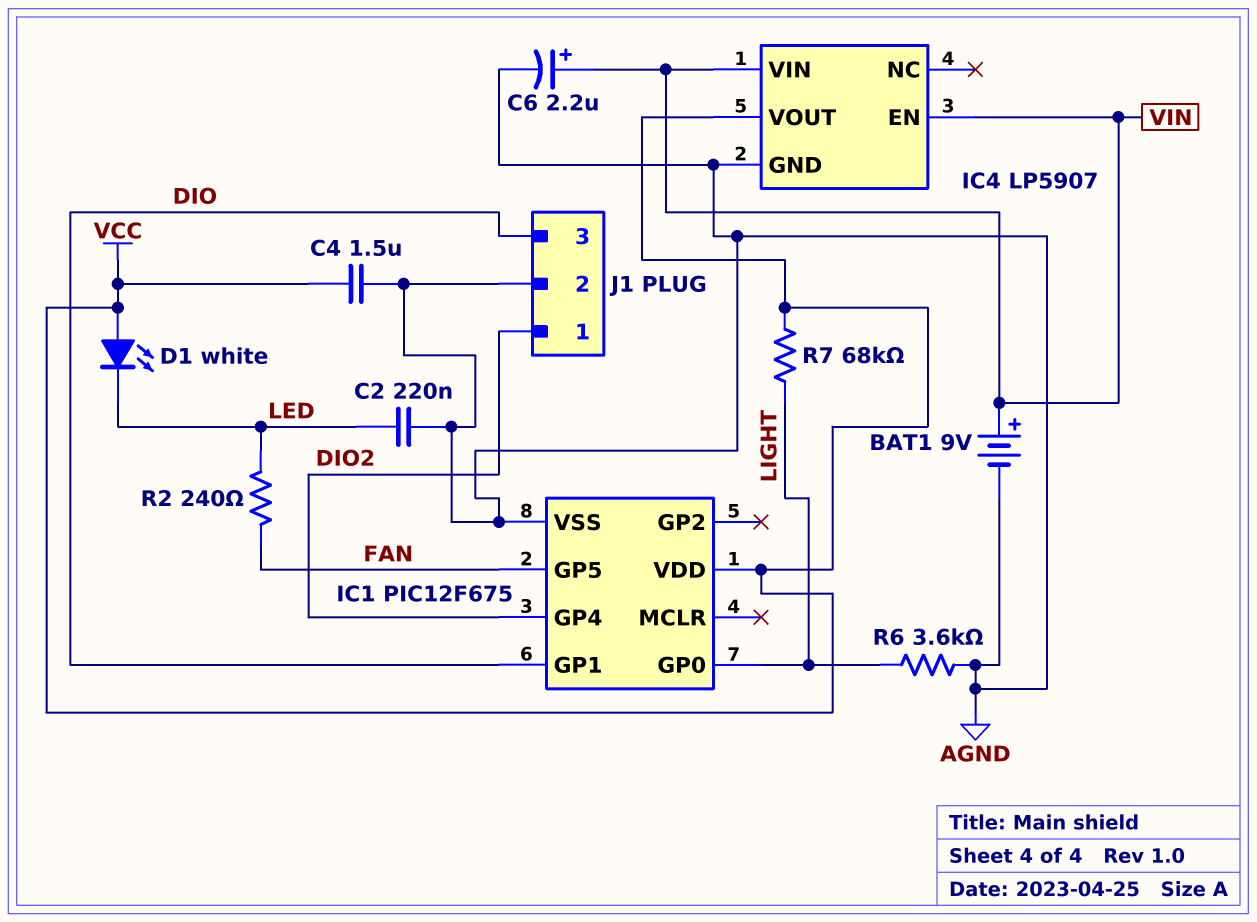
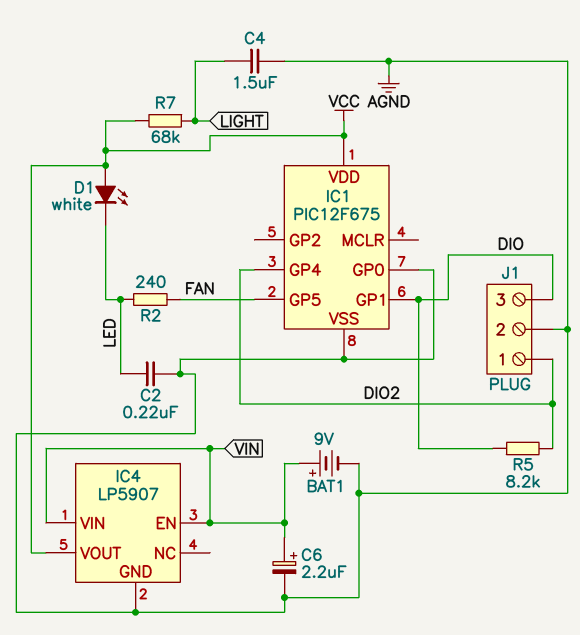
C4: 1.5uF (AGND, VCC) -> 1.5uF (AGND, LIGHT)
IC1 pin GP0: LIGHT -> AGND
R5: none -> 8.2k (DIO, DIO2)
R6: 3.6k (AGND, LIGHT) -> none

